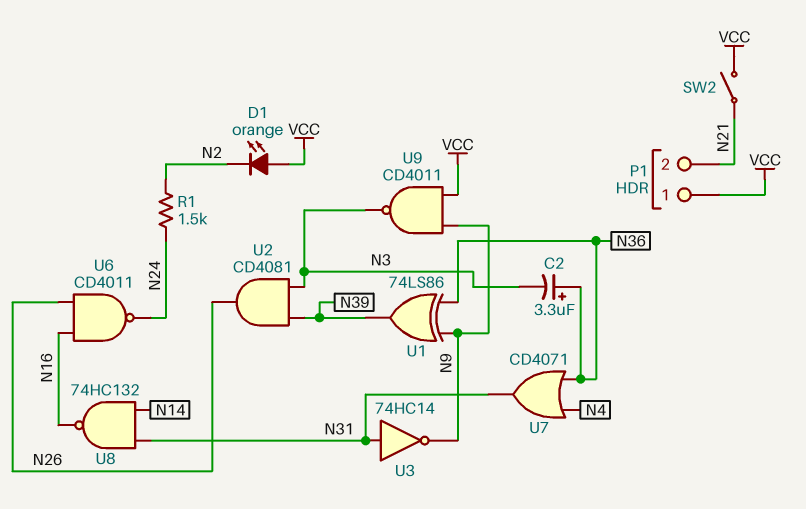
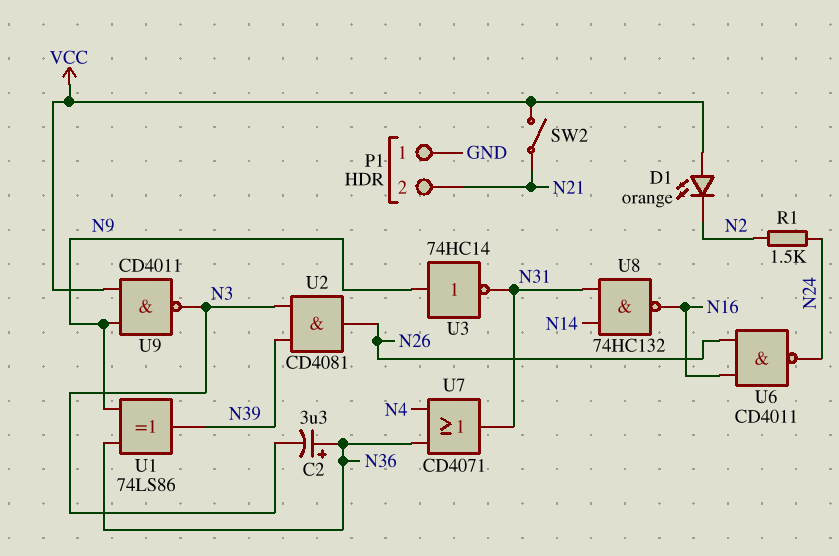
P1 pin 1: VCC -> GND
U3: NOT 74HC14 (in N31, out N9) -> NOT 74HC14 (in N9, out N31)

